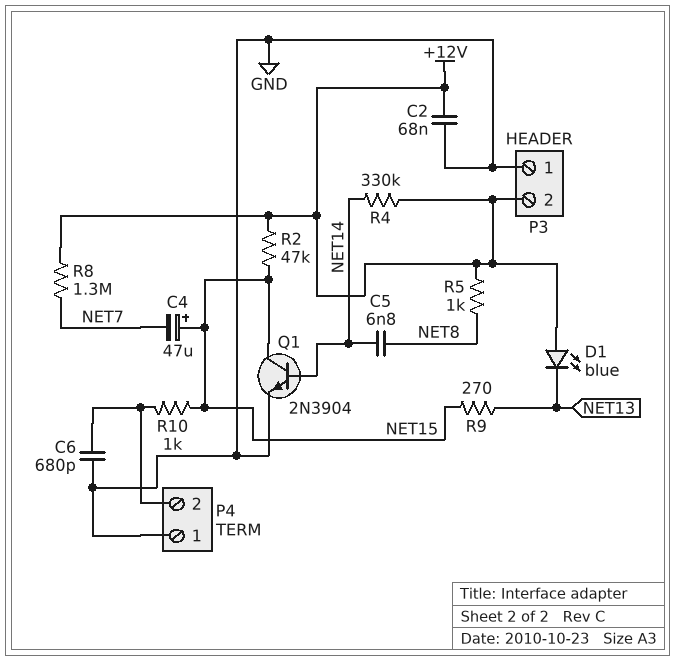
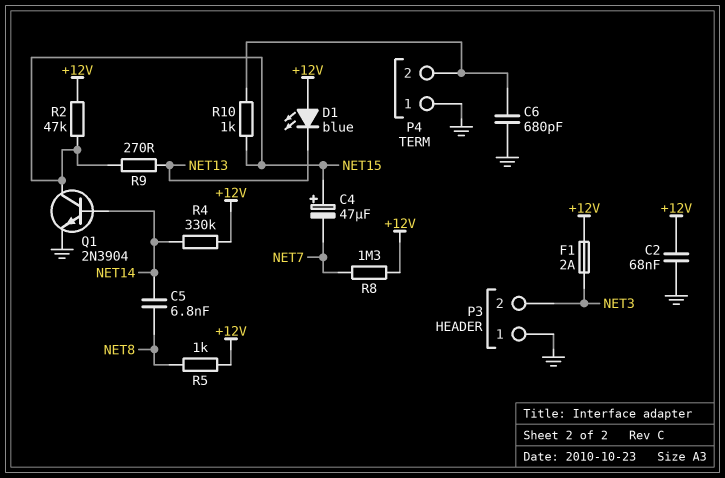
F1: none -> 2A (+12V, NET3)
P3 pin 2: +12V -> NET3

